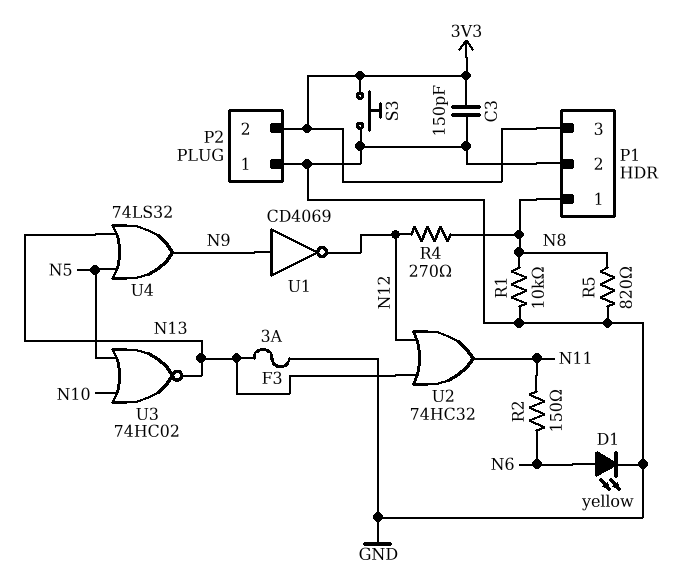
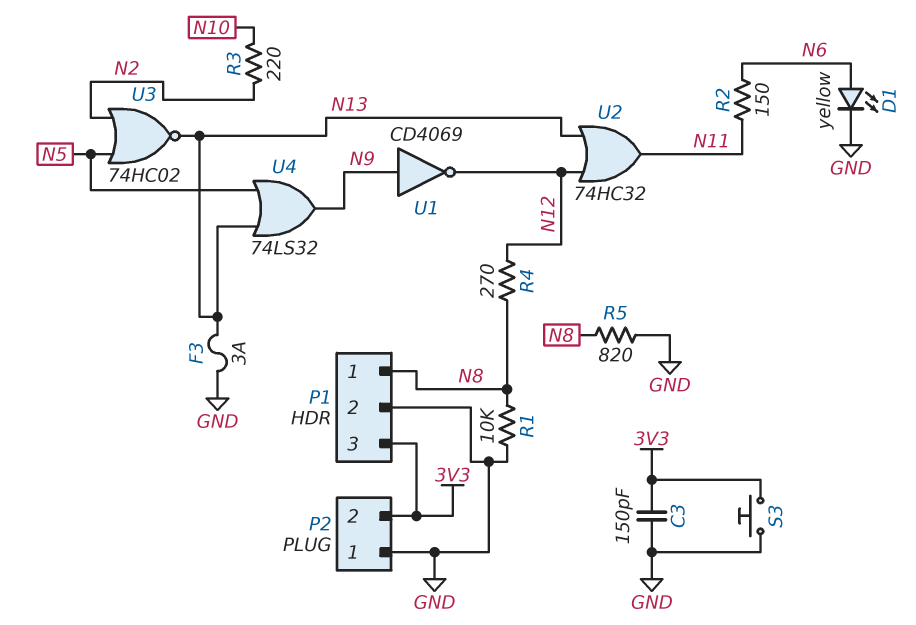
R3: none -> 220 (N2, N10)
U3: NOR 74HC02 (in N5, in N10, out N13) -> NOR 74HC02 (in N2, in N5, out N13)

